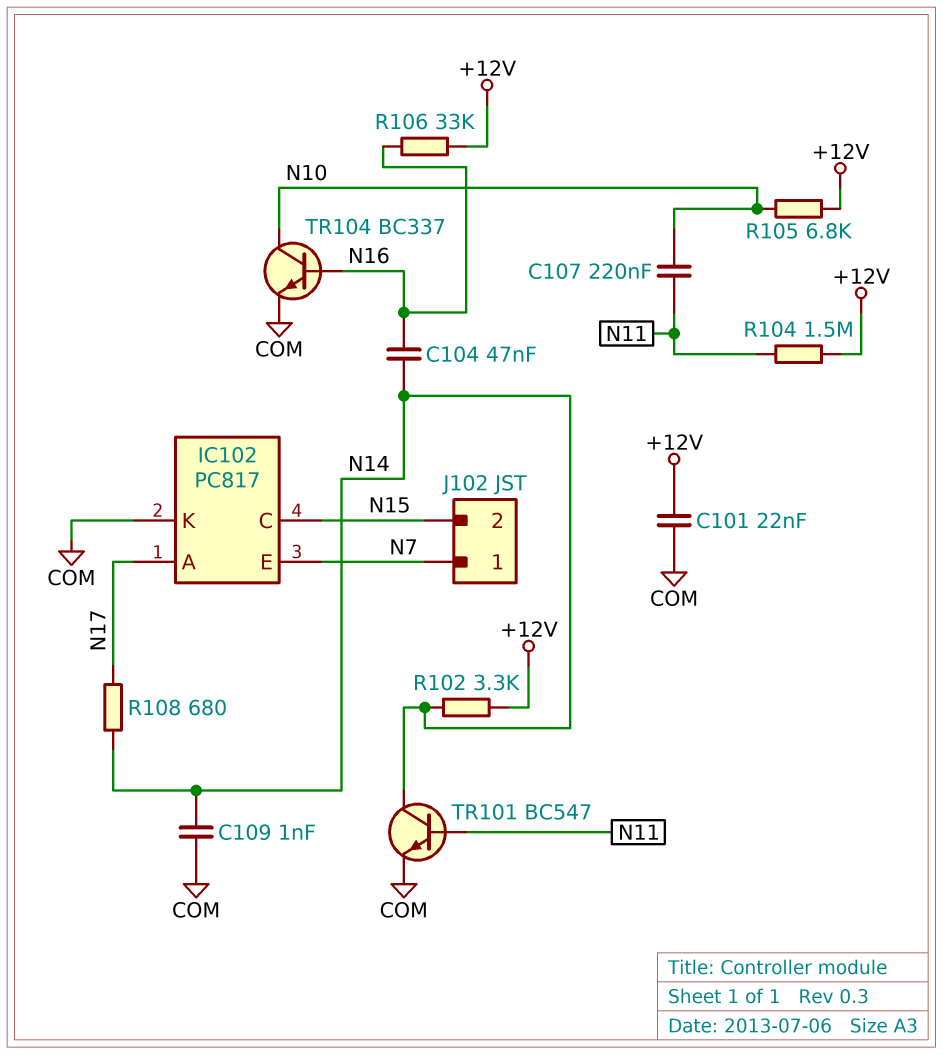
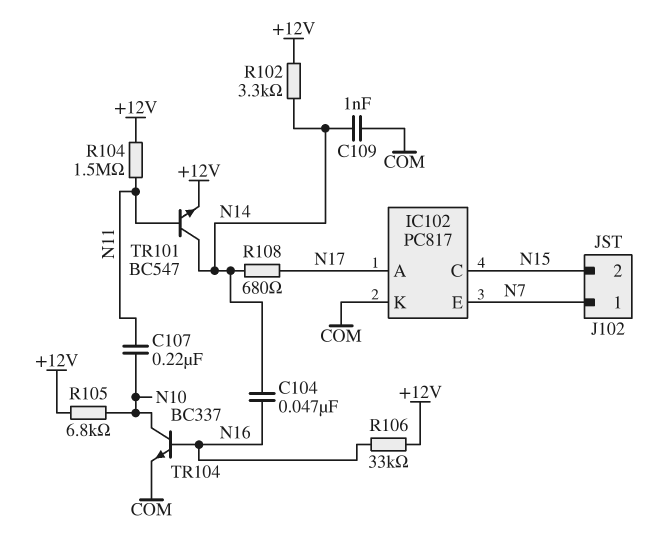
C101: 22nF (+12V, COM) -> none
TR101: NPN BC547 (B N11, C N14, E COM) -> NPN BC547 (B N11, C N14, E +12V)

